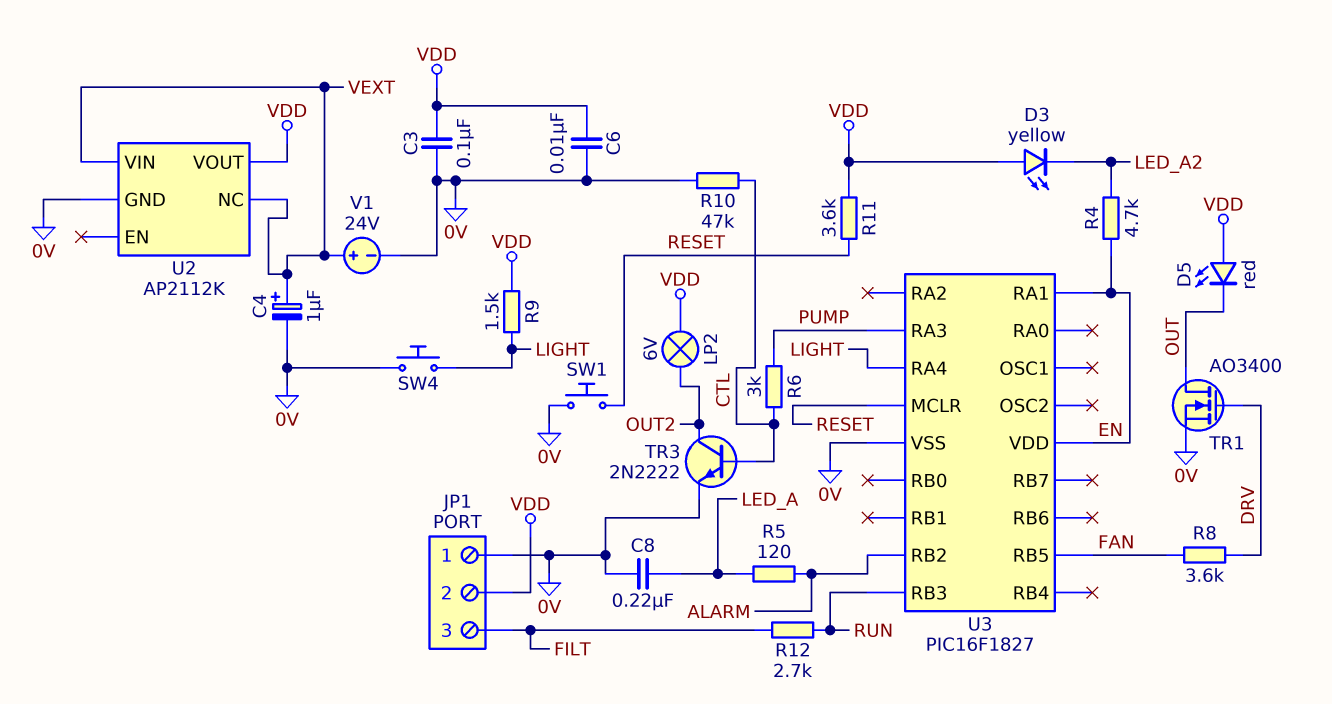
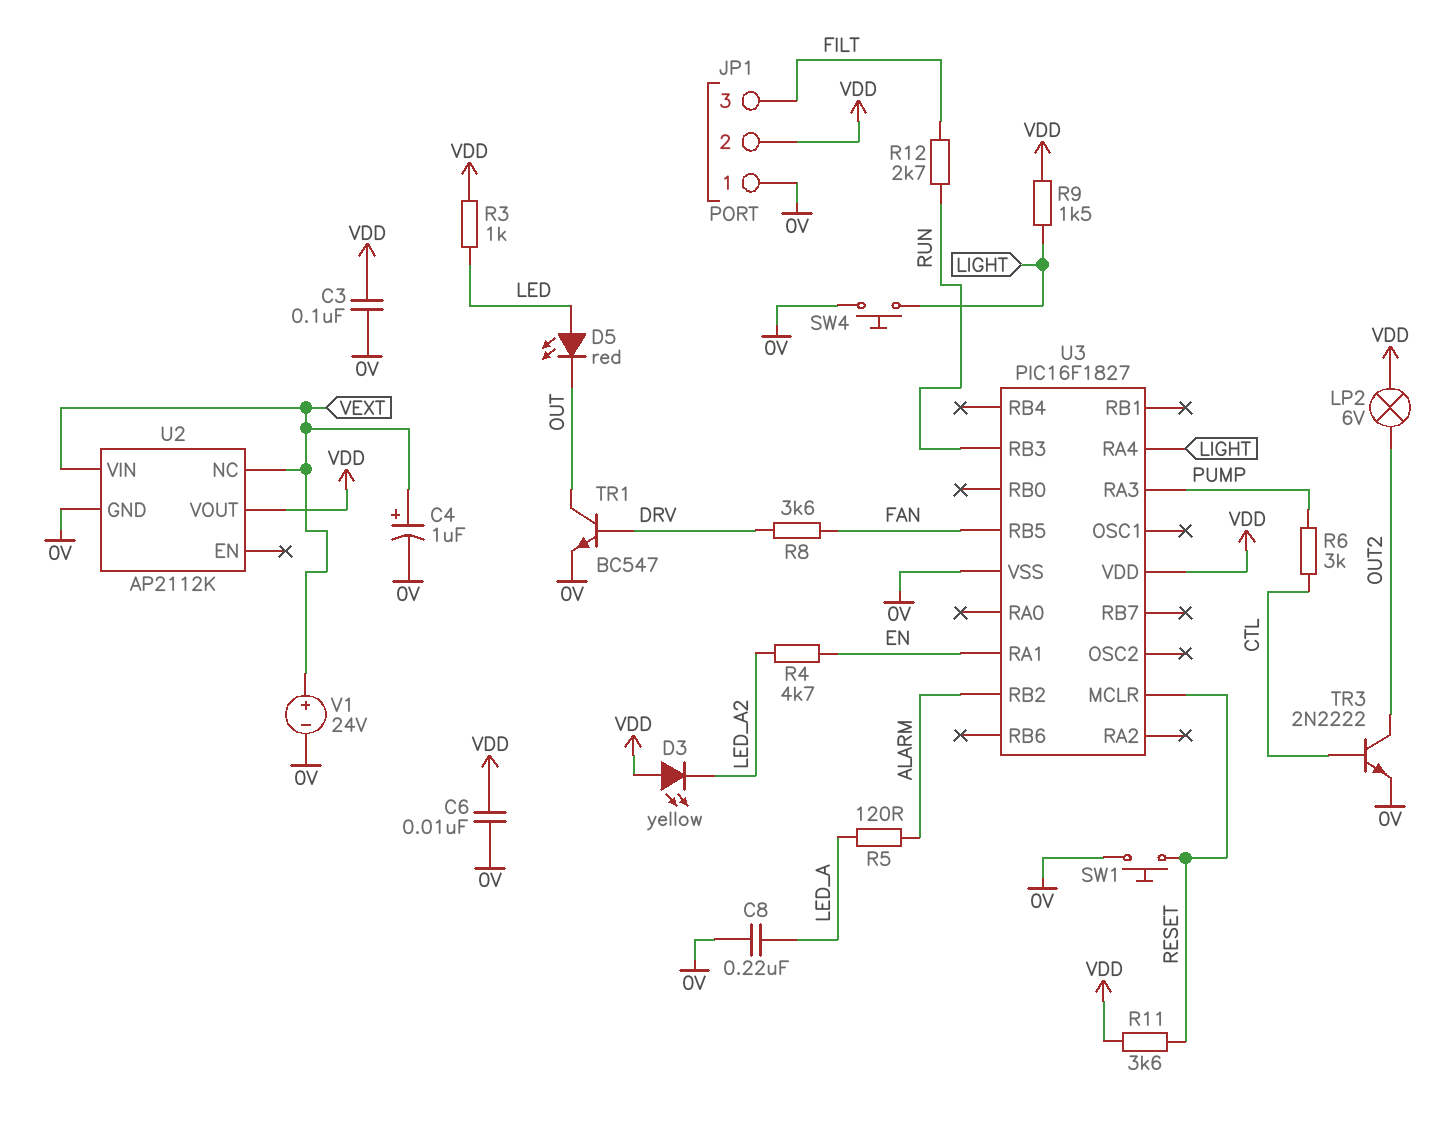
D5: LED red (A VDD, K OUT) -> LED red (A LED, K OUT)
R3: none -> 1k (LED, VDD)
R10: 47k (0V, CTL) -> none
TR1: NMOS AO3400 (G DRV, D OUT, S 0V) -> NPN BC547 (B DRV, C OUT, E 0V)
U3 pin VDD: EN -> VDD

